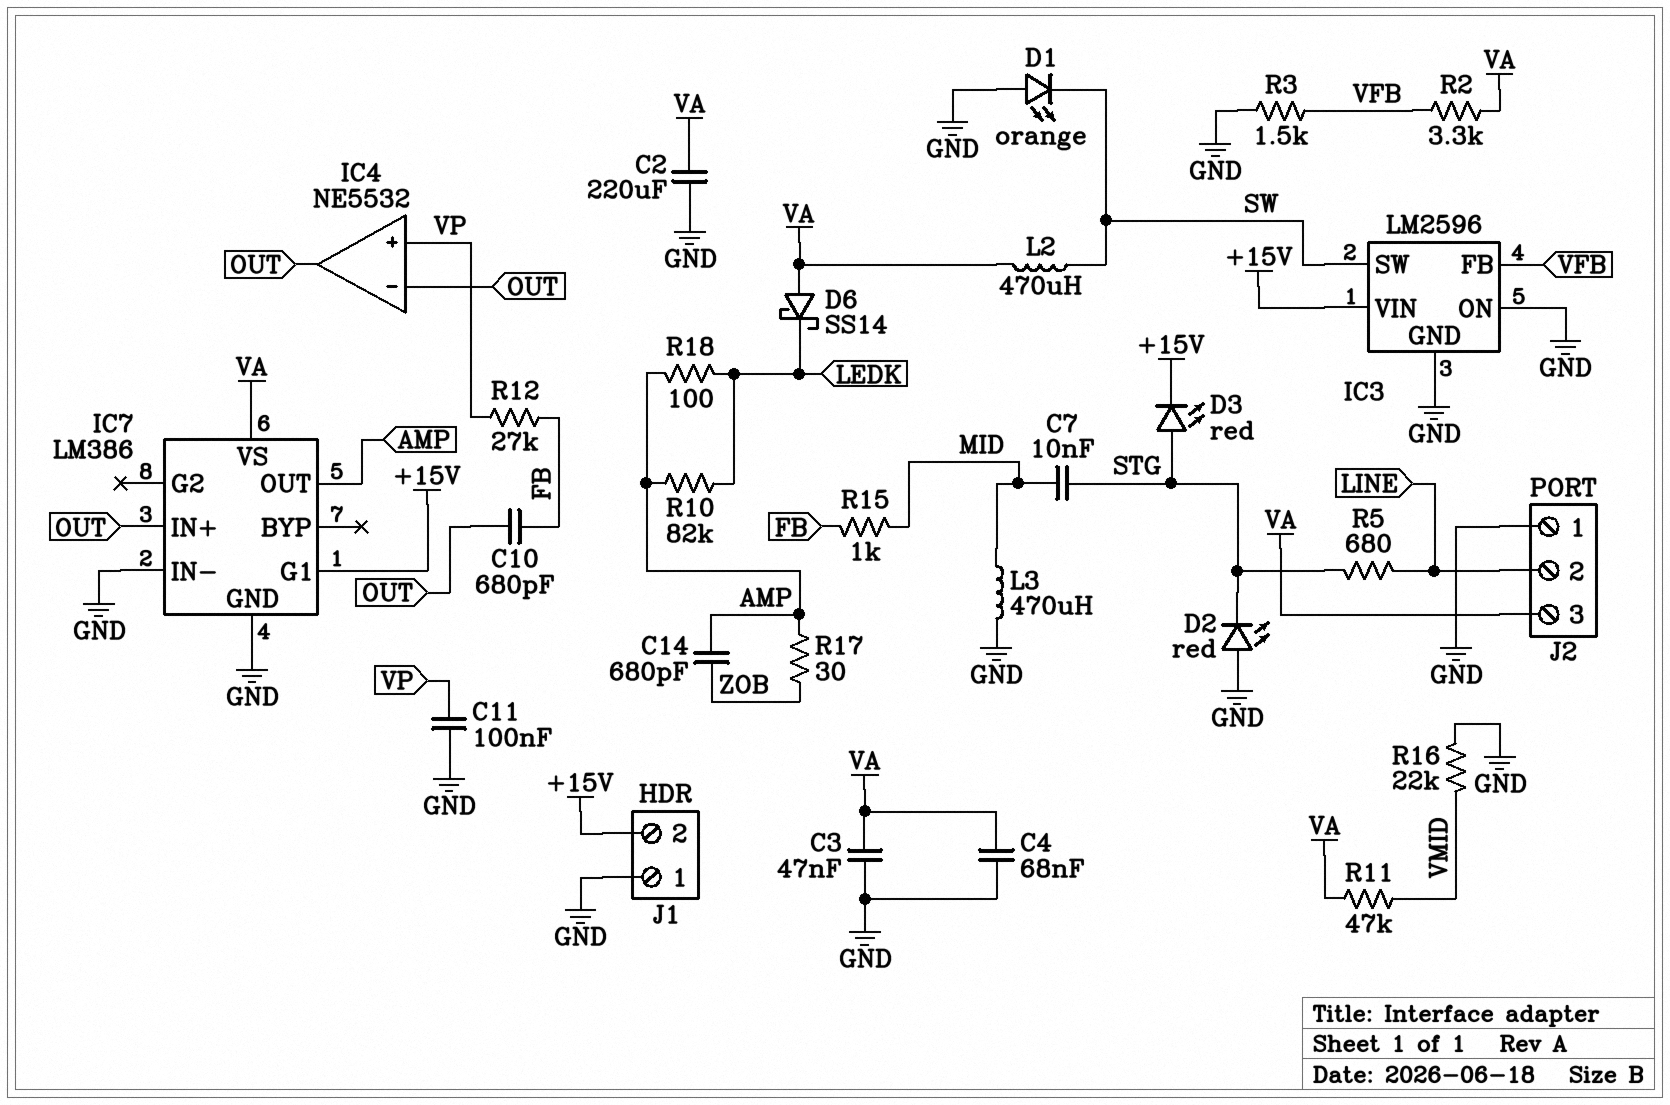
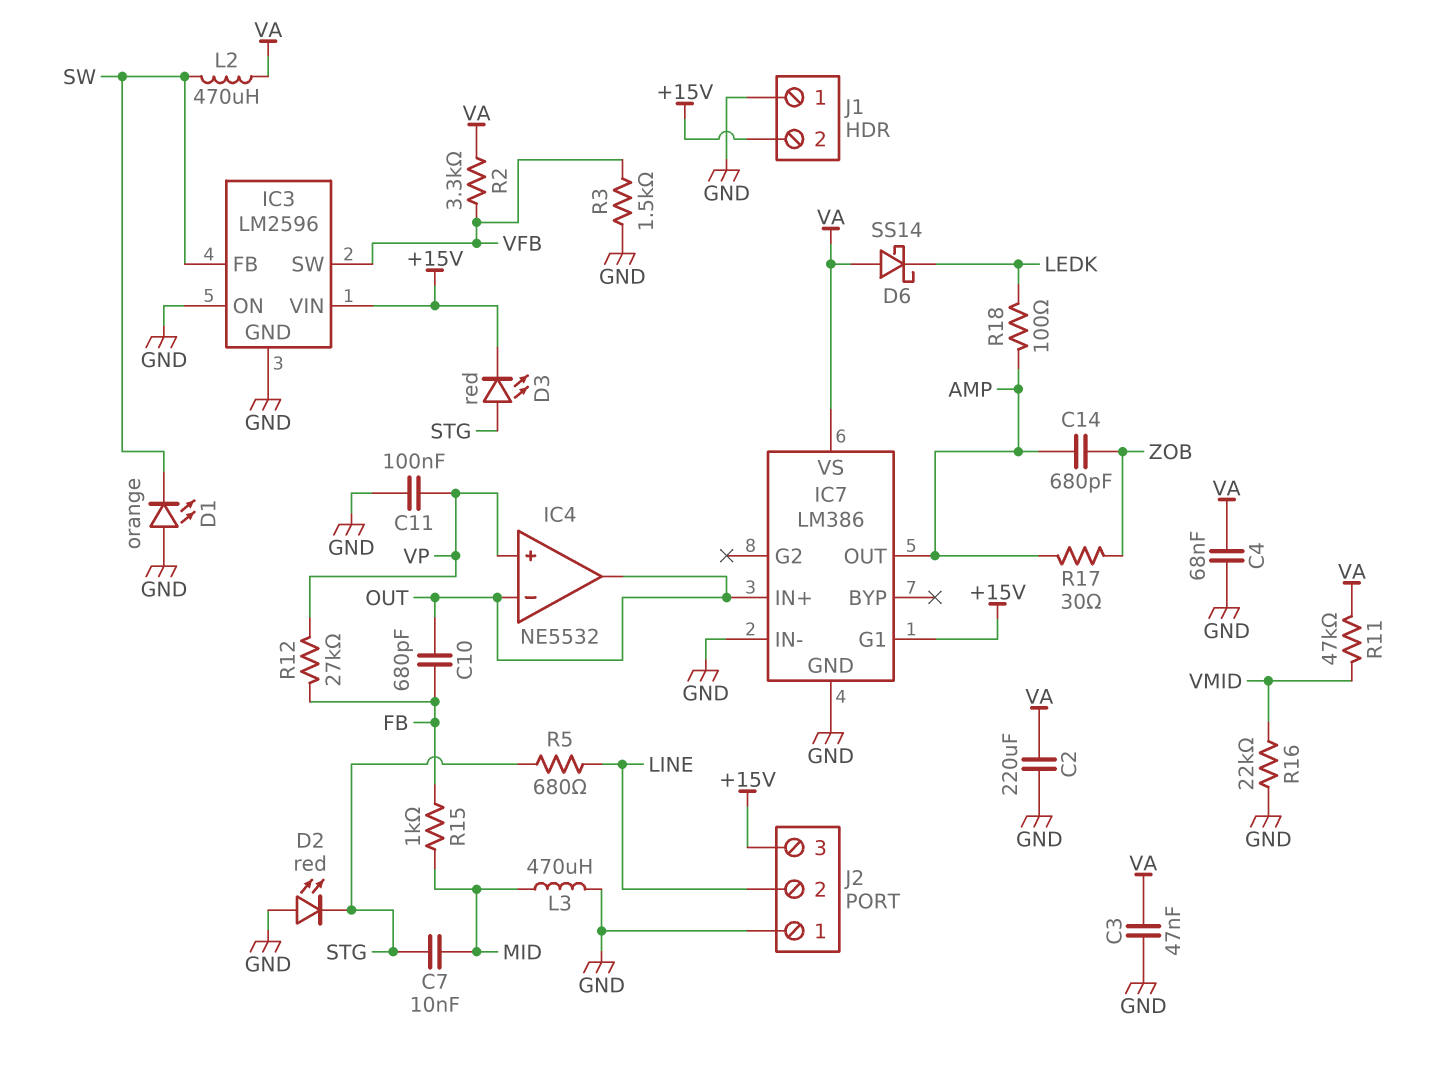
IC3 pin FB: VFB -> SW
IC3 pin SW: SW -> VFB
J2 pin 3: VA -> +15V
R10: 82k (AMP, LEDK) -> none

